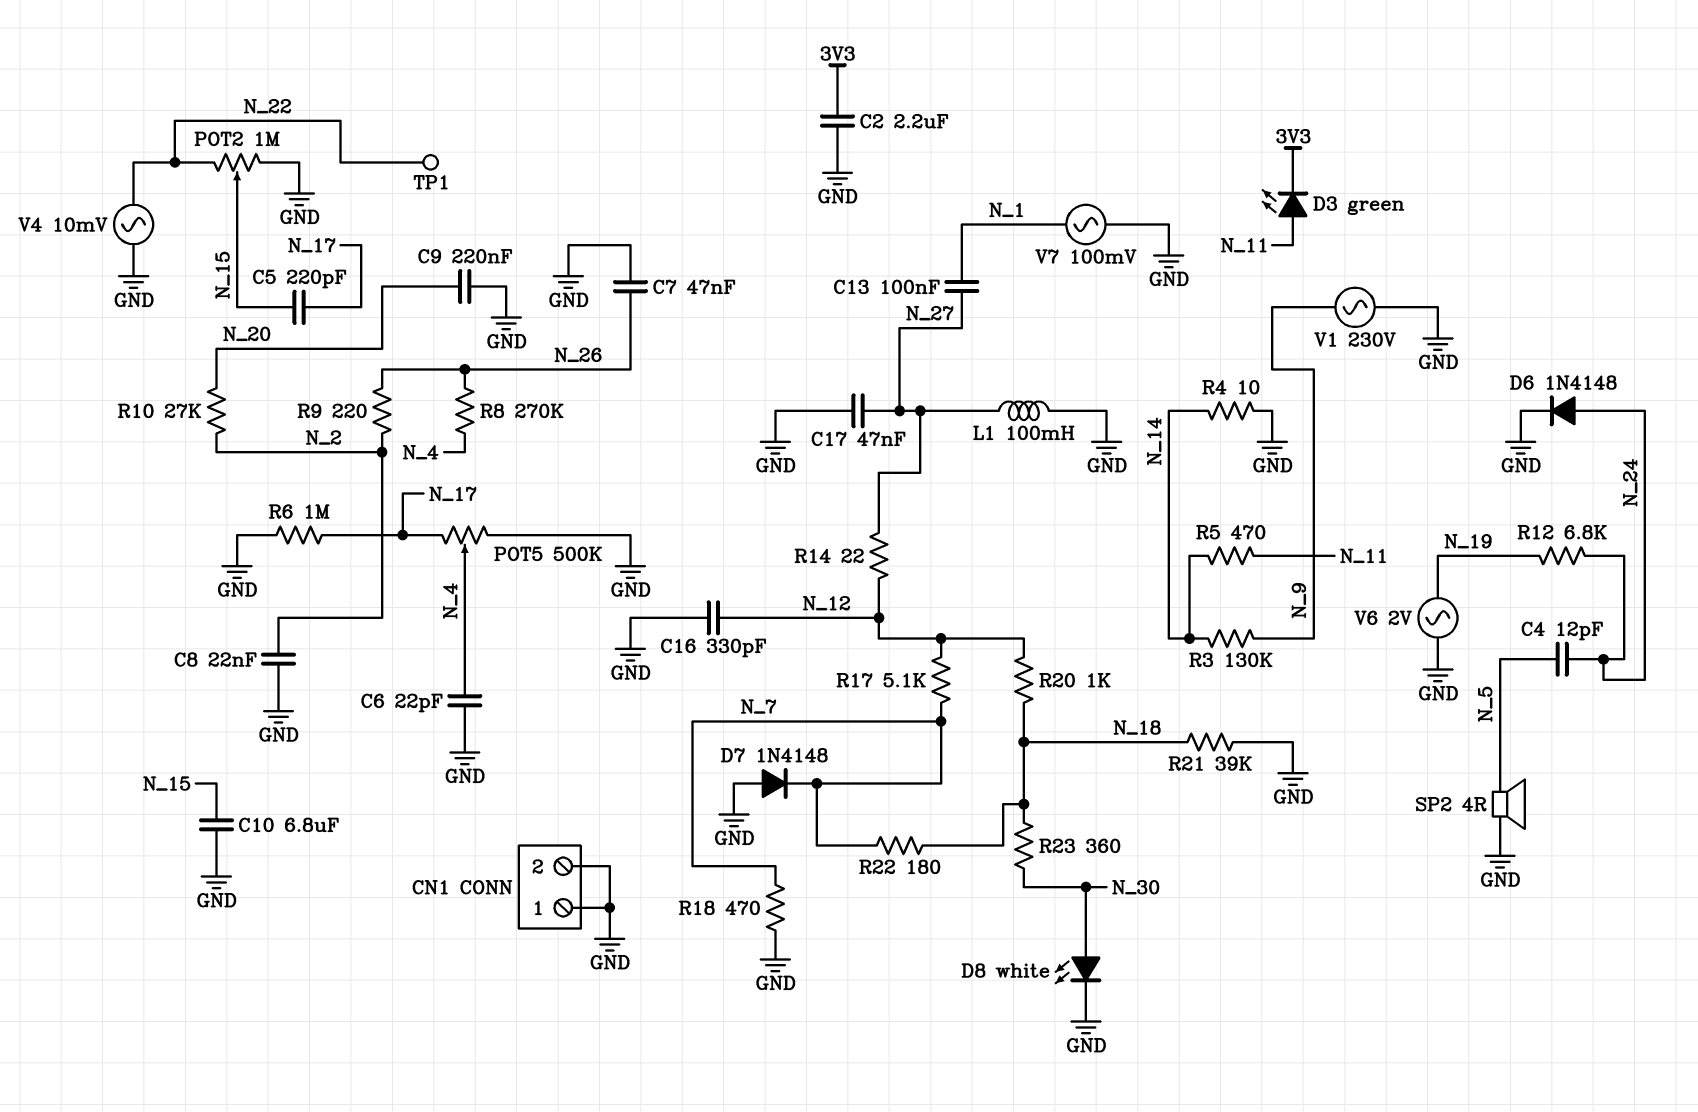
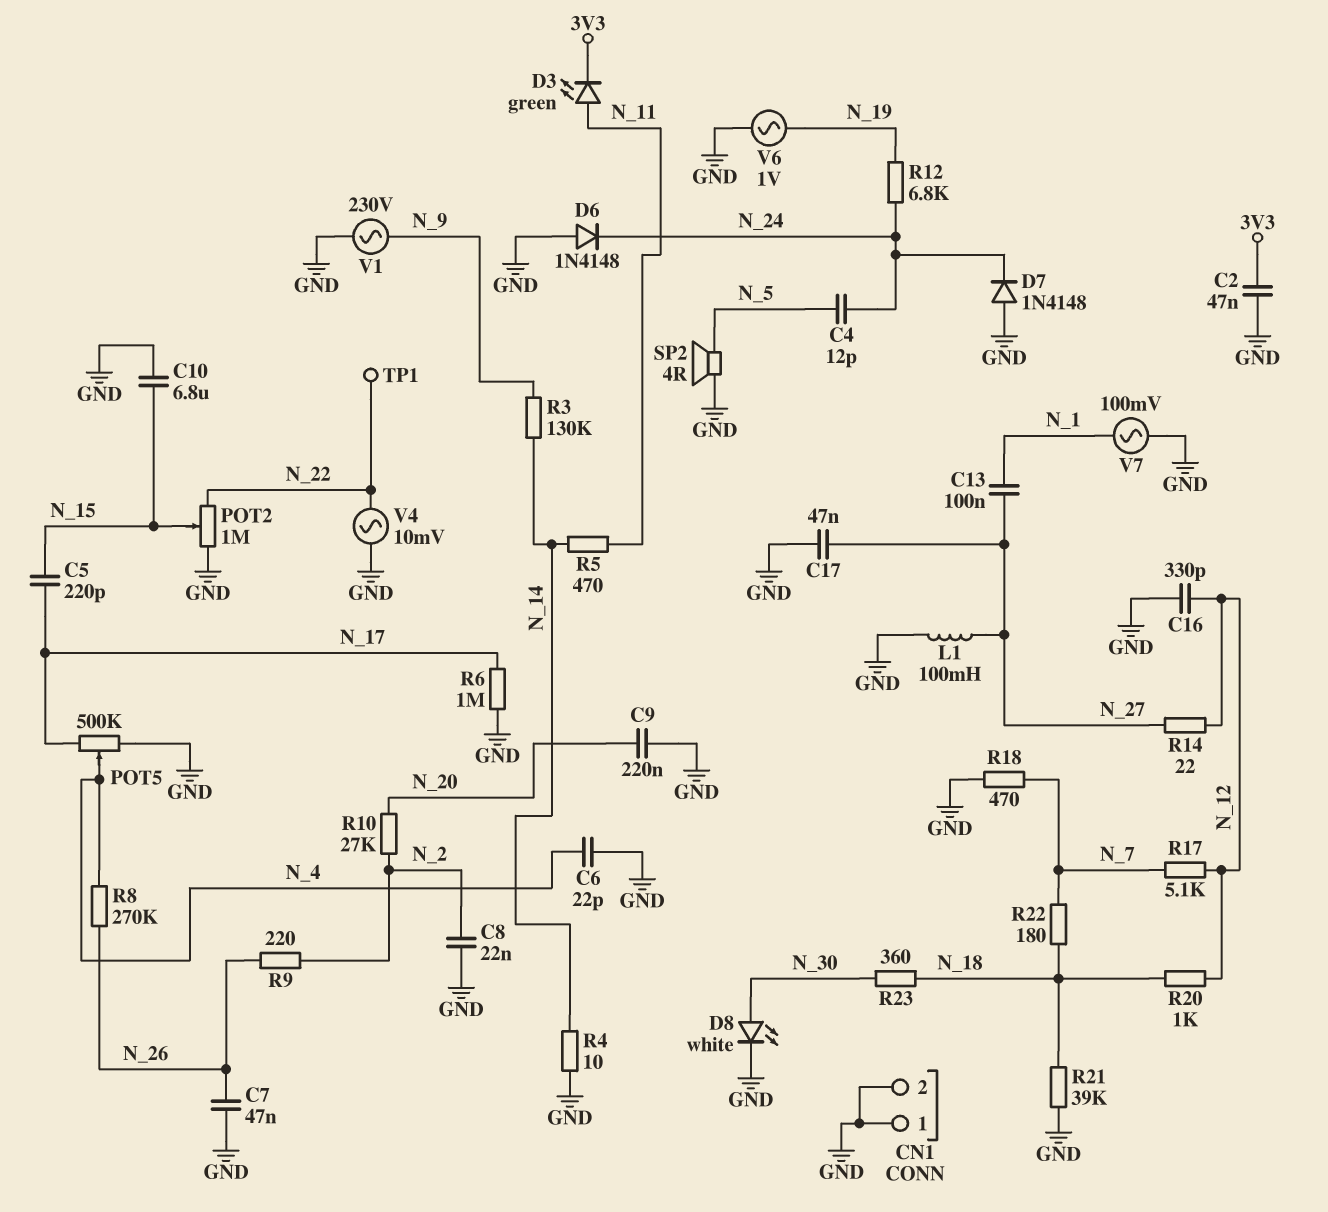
C2: 2.2uF (3V3, GND) -> 47nF (3V3, GND)
D6: diode 1N4148 (A N_24, K GND) -> diode 1N4148 (A GND, K N_24)
D7: diode 1N4148 (A GND, K N_7) -> diode 1N4148 (A GND, K N_24)
V6: AC 2V (GND, N_19) -> AC 1V (GND, N_19)

